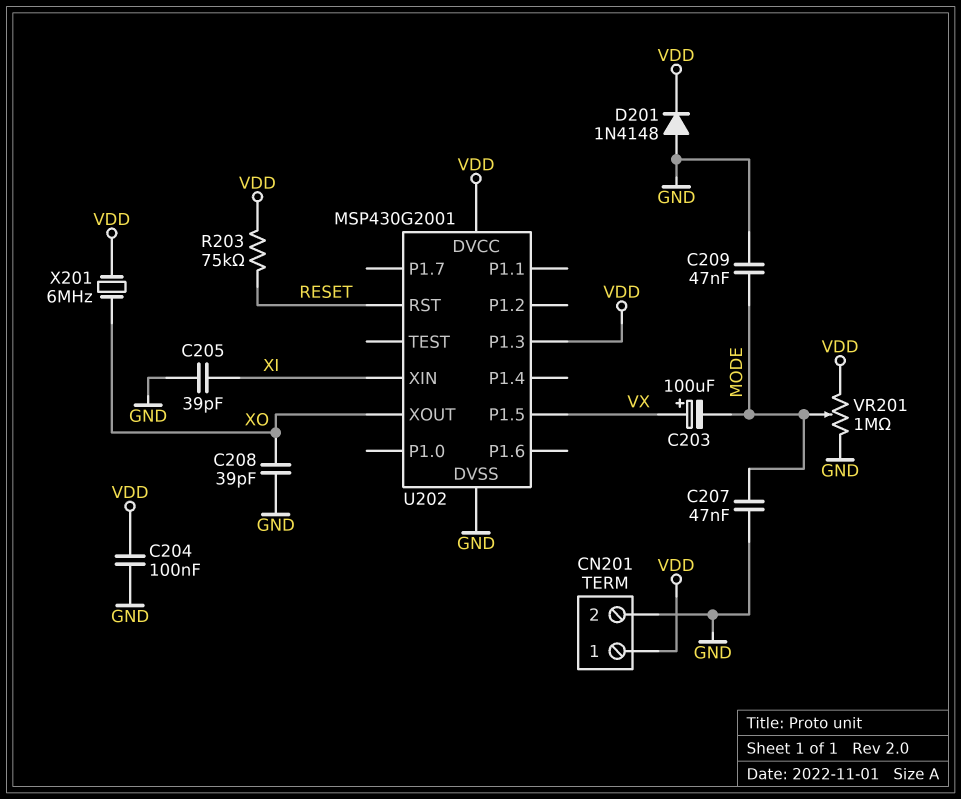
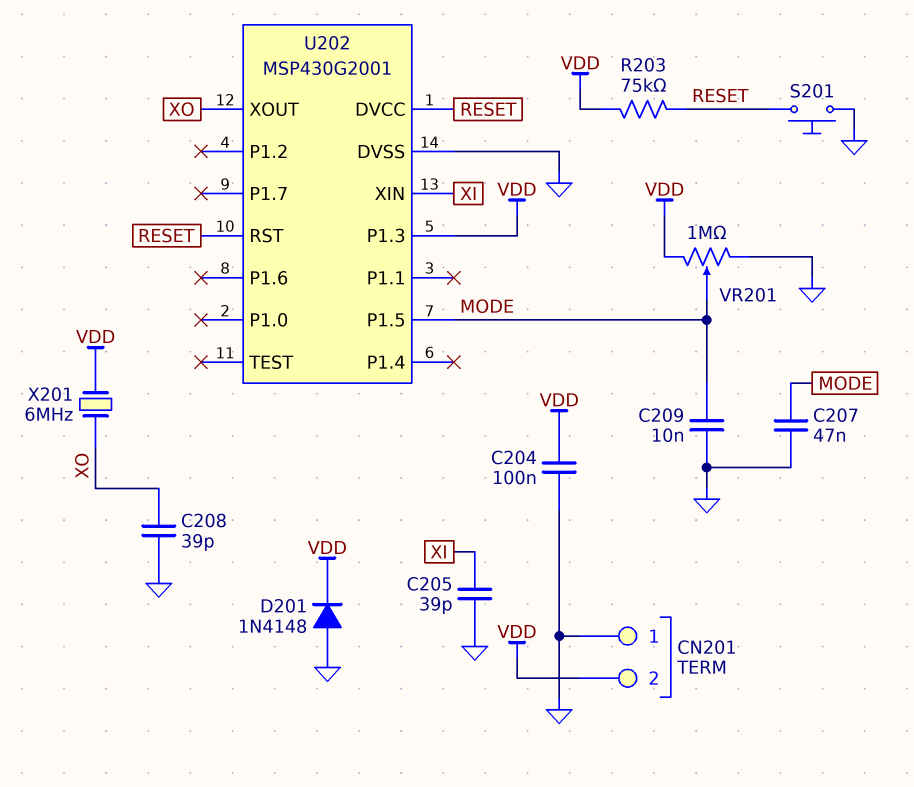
C203: 100uF (plus VX, minus MODE) -> none
C209: 47nF (GND, MODE) -> 10nF (GND, MODE)
CN201 pin 1: VDD -> GND
CN201 pin 2: GND -> VDD
S201: none -> button (GND, RESET)
U202 pin DVCC: VDD -> RESET
U202 pin P1.5: VX -> MODE

